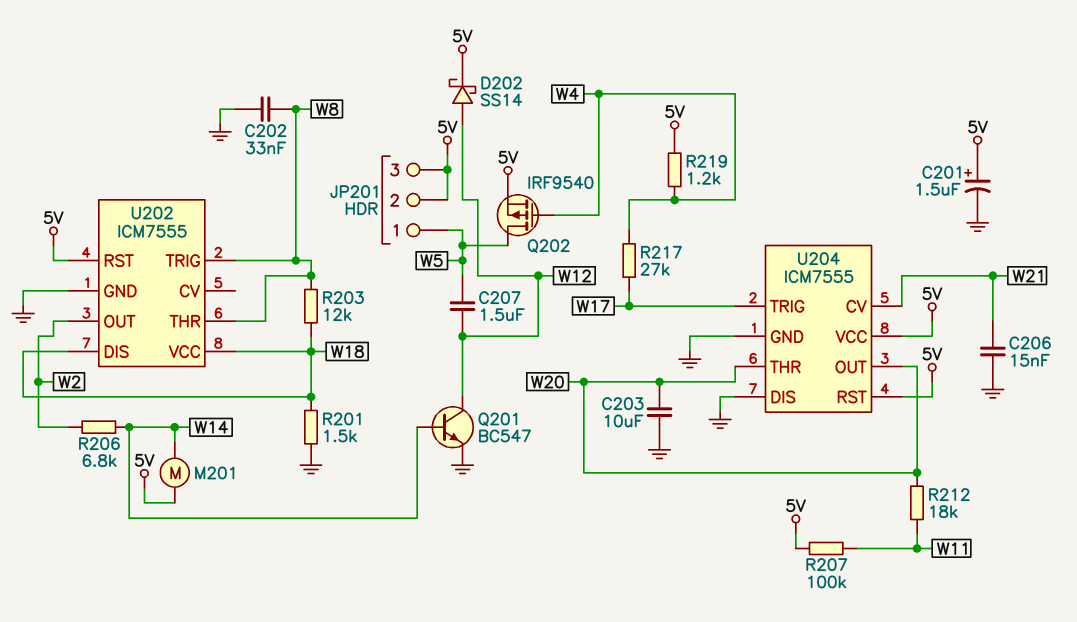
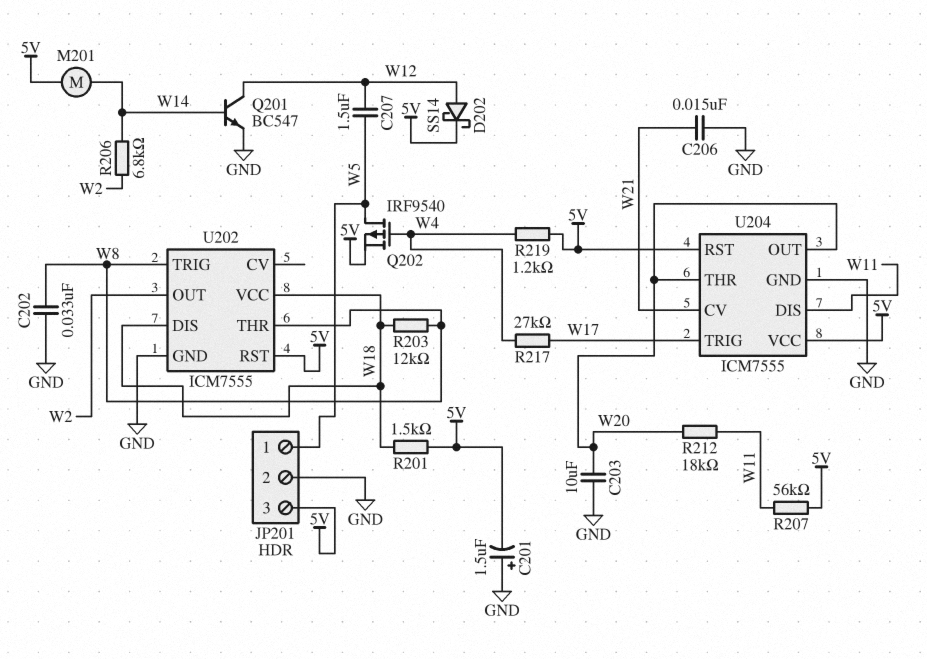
C201: 1.5uF (plus 5V, minus GND) -> 1.5uF (plus GND, minus 5V)
JP201 pin 2: 5V -> GND
R201: 1.5k (GND, W18) -> 1.5k (5V, W18)
R207: 100k (5V, W11) -> 56k (5V, W11)
U204 pin DIS: GND -> W11

